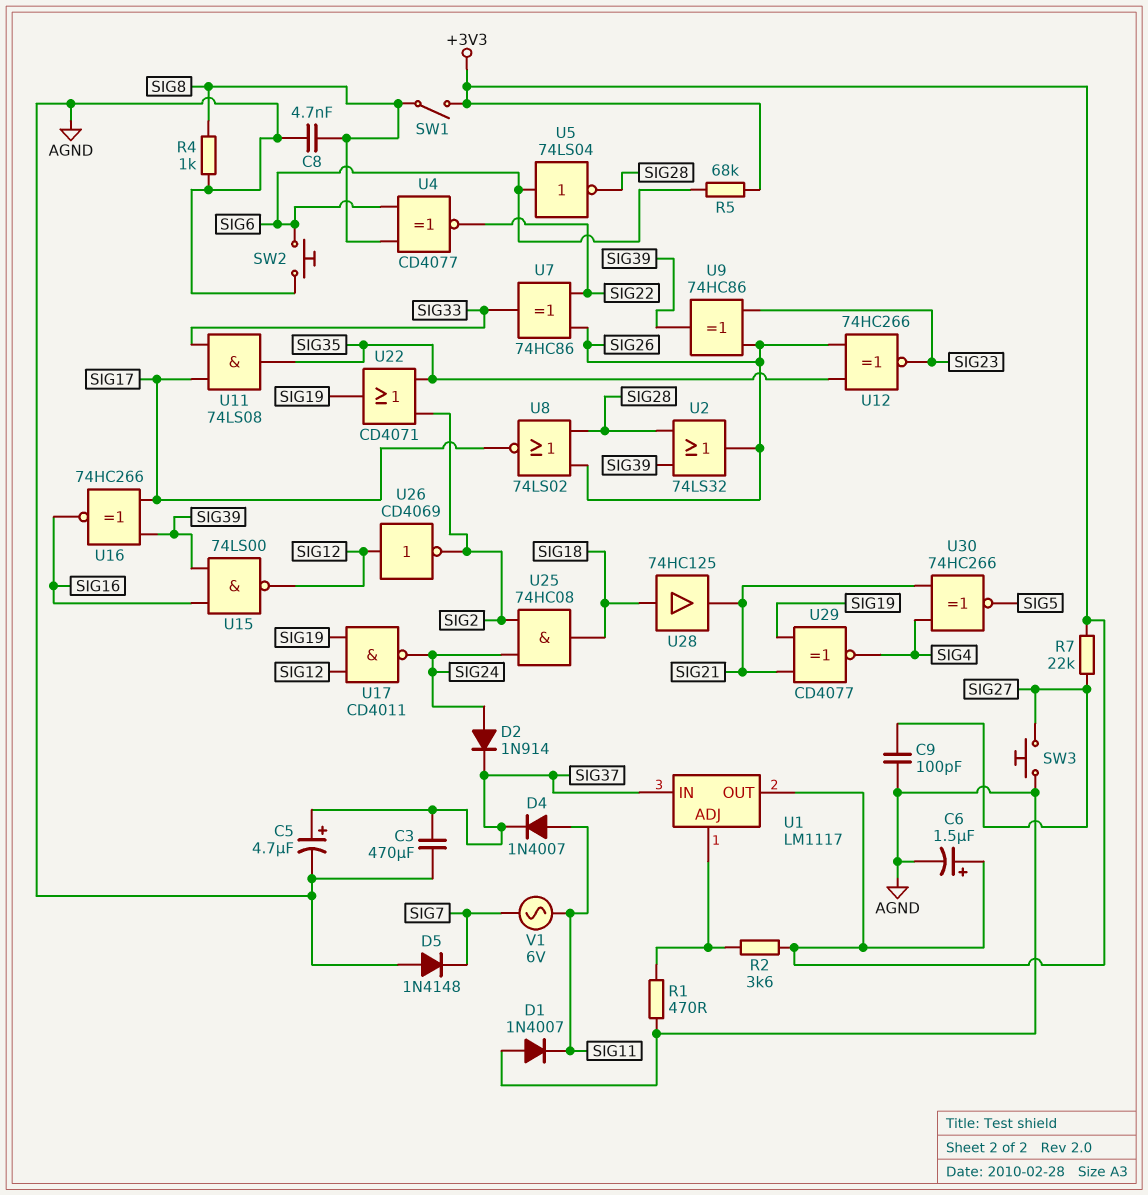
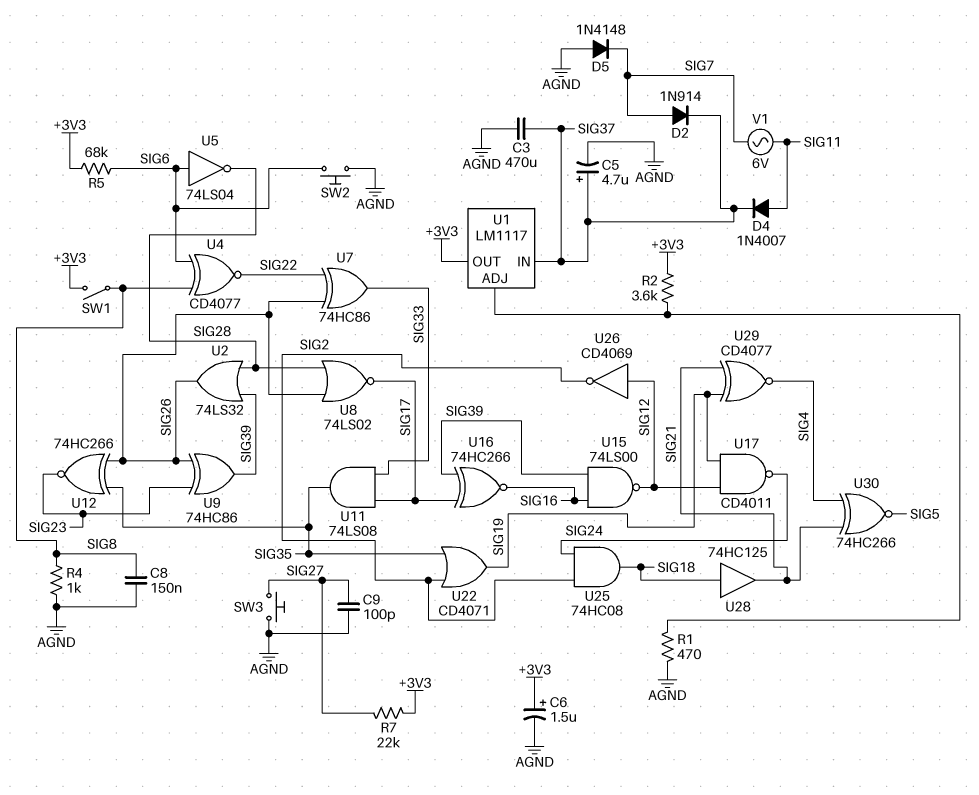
C8: 4.7nF (AGND, SIG8) -> 150nF (AGND, SIG8)
D1: diode 1N4007 (A AGND, K SIG11) -> none
D2: diode 1N914 (A SIG24, K SIG37) -> diode 1N914 (A SIG7, K SIG37)

